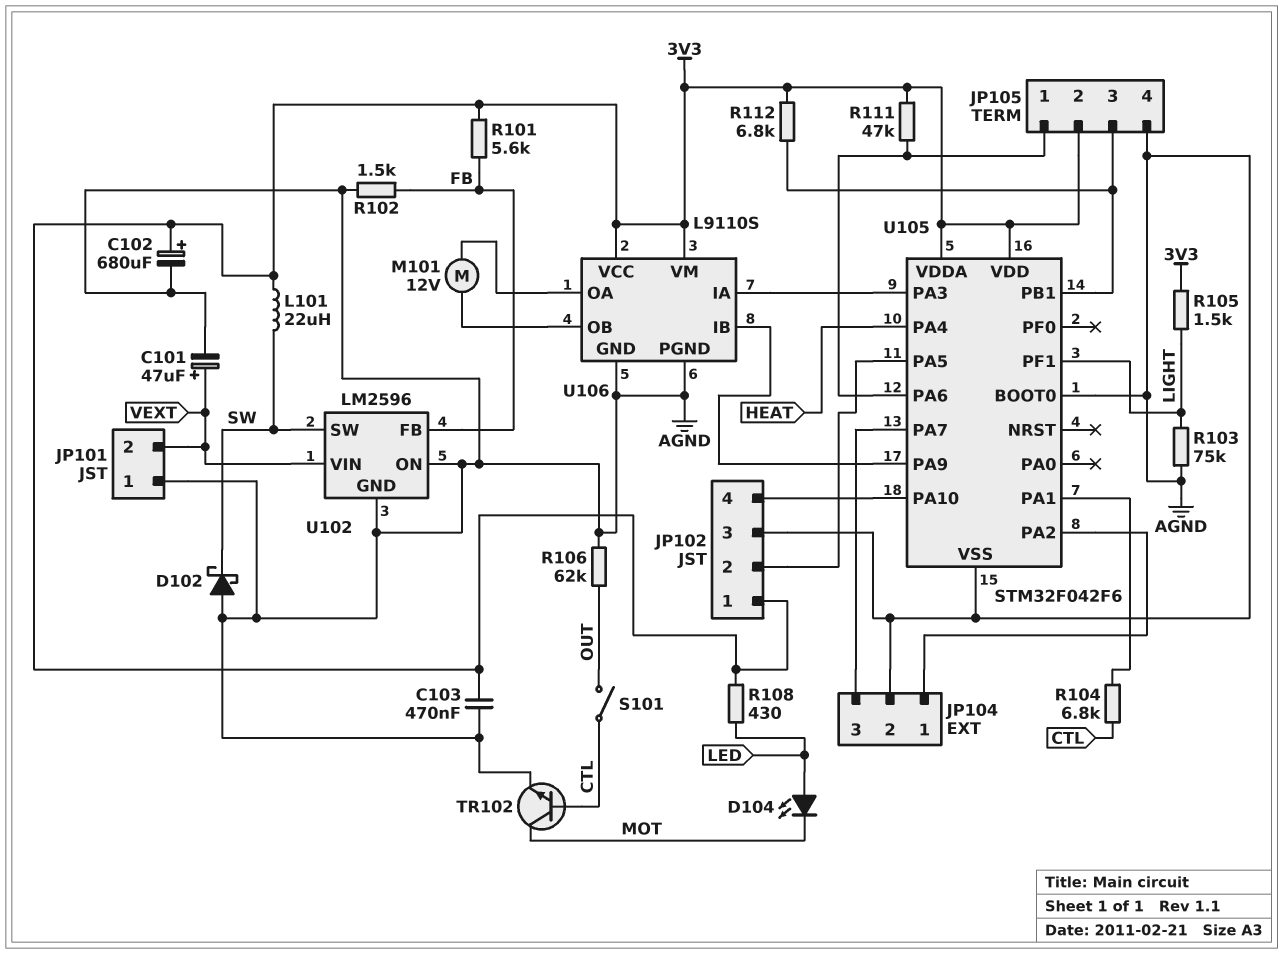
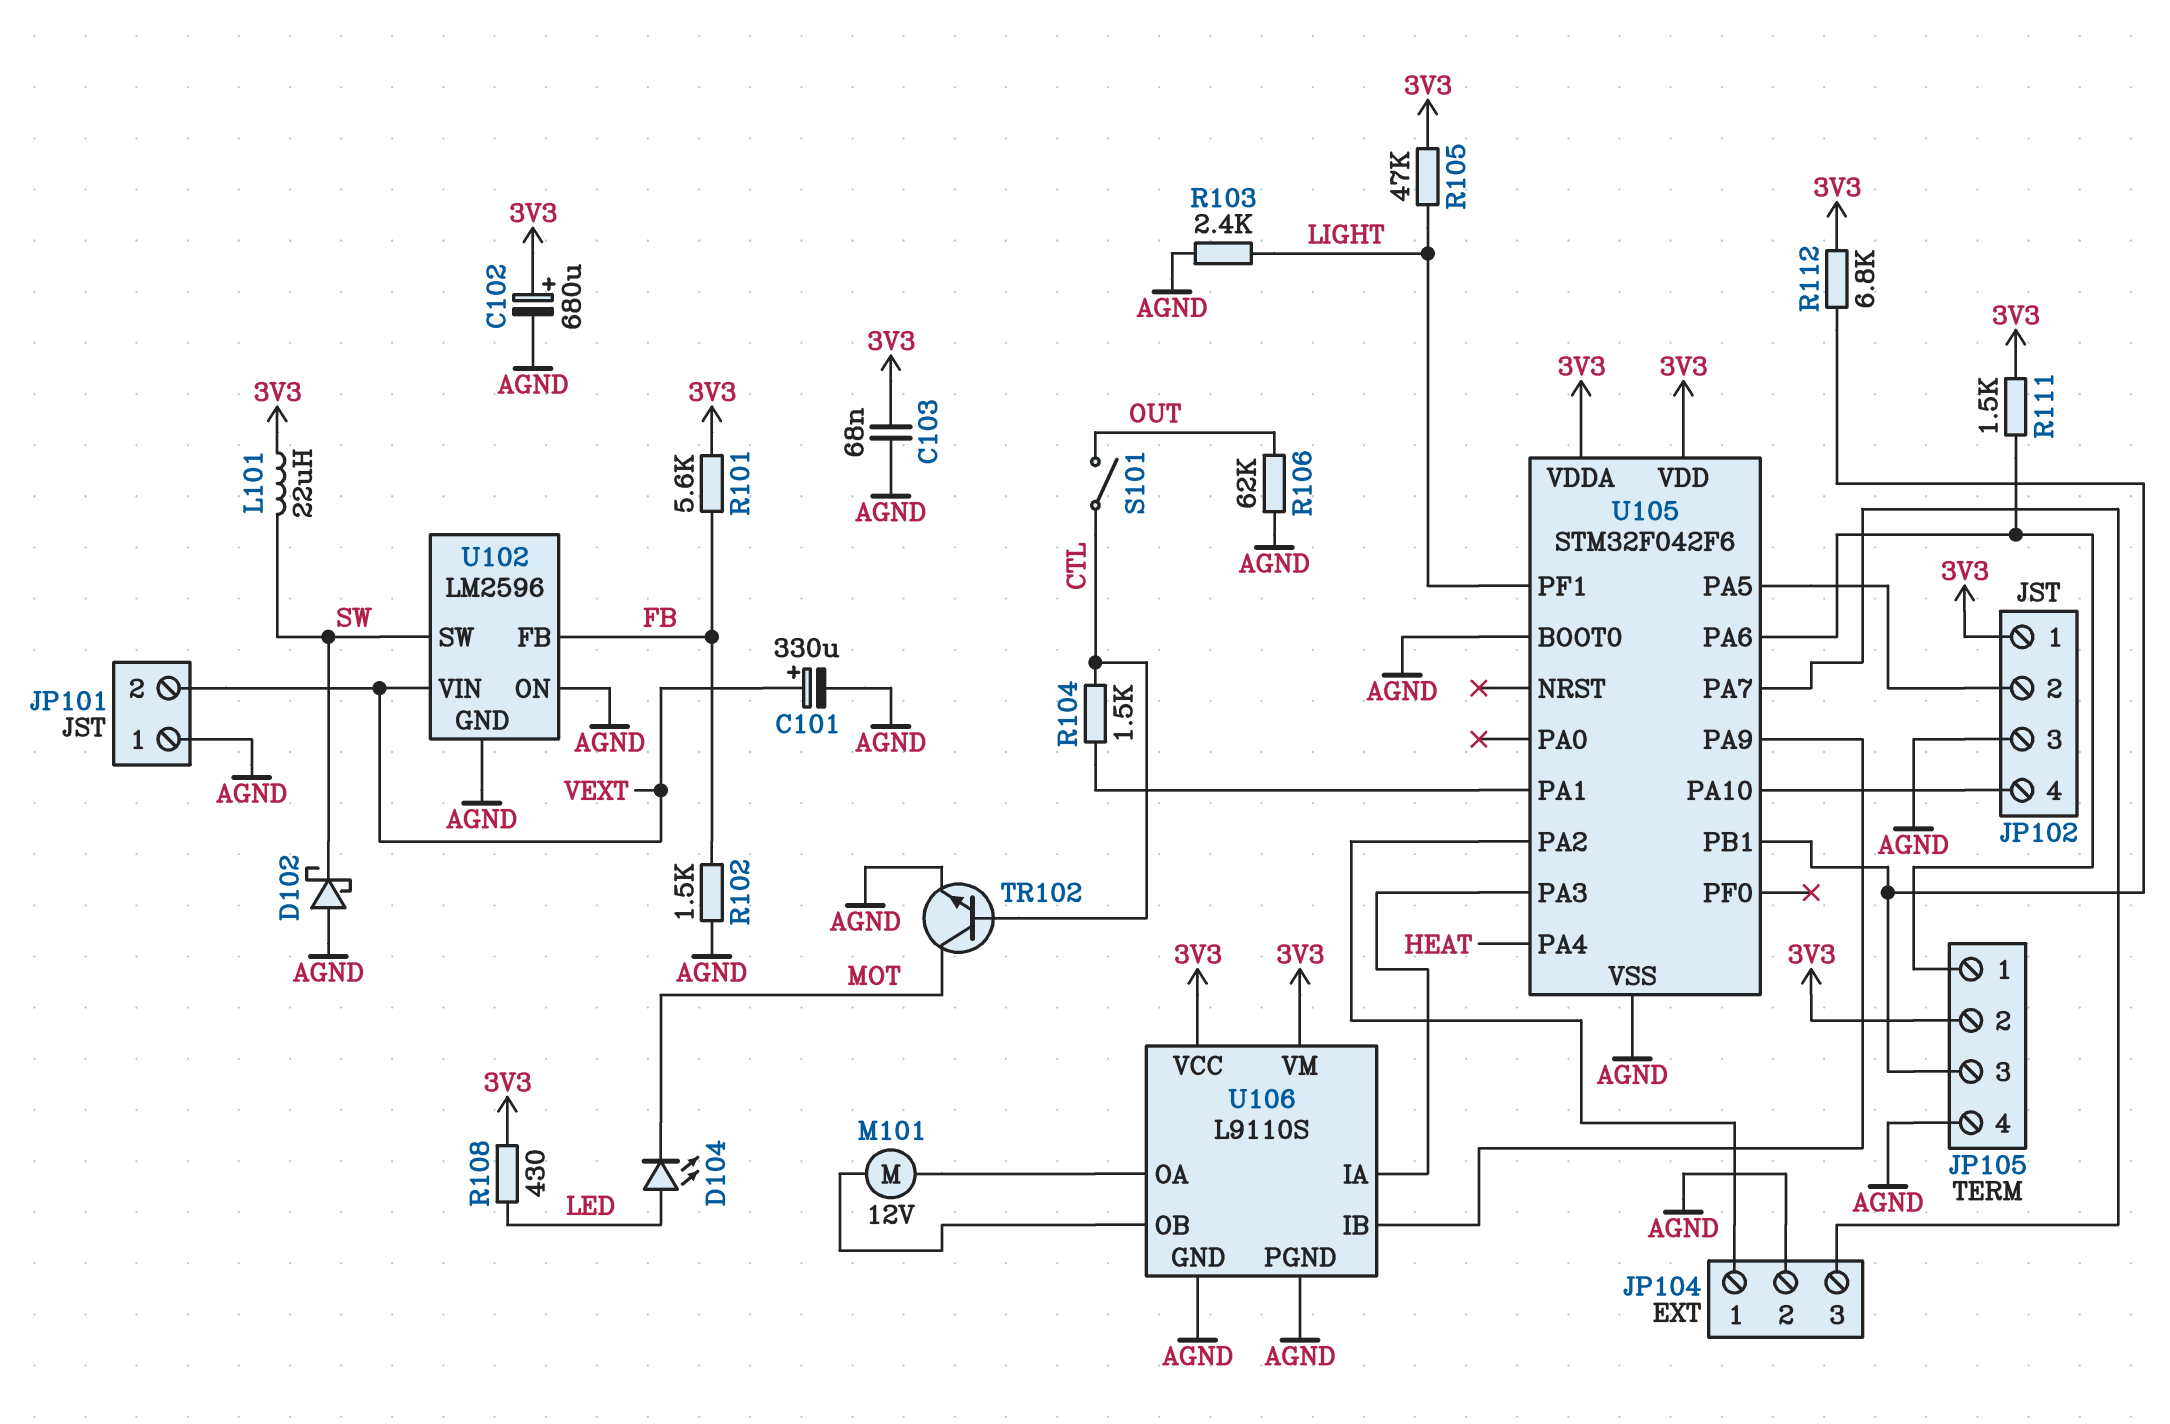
C101: 47uF (plus VEXT, minus AGND) -> 330uF (plus VEXT, minus AGND)
C103: 470nF (3V3, AGND) -> 68nF (3V3, AGND)
R103: 75k (AGND, LIGHT) -> 2.4k (AGND, LIGHT)
R104: 6.8k (CTL, U105/PA1) -> 1.5k (CTL, U105/PA1)
R105: 1.5k (3V3, LIGHT) -> 47k (3V3, LIGHT)
R111: 47k (3V3, JP105/1) -> 1.5k (3V3, JP105/1)

